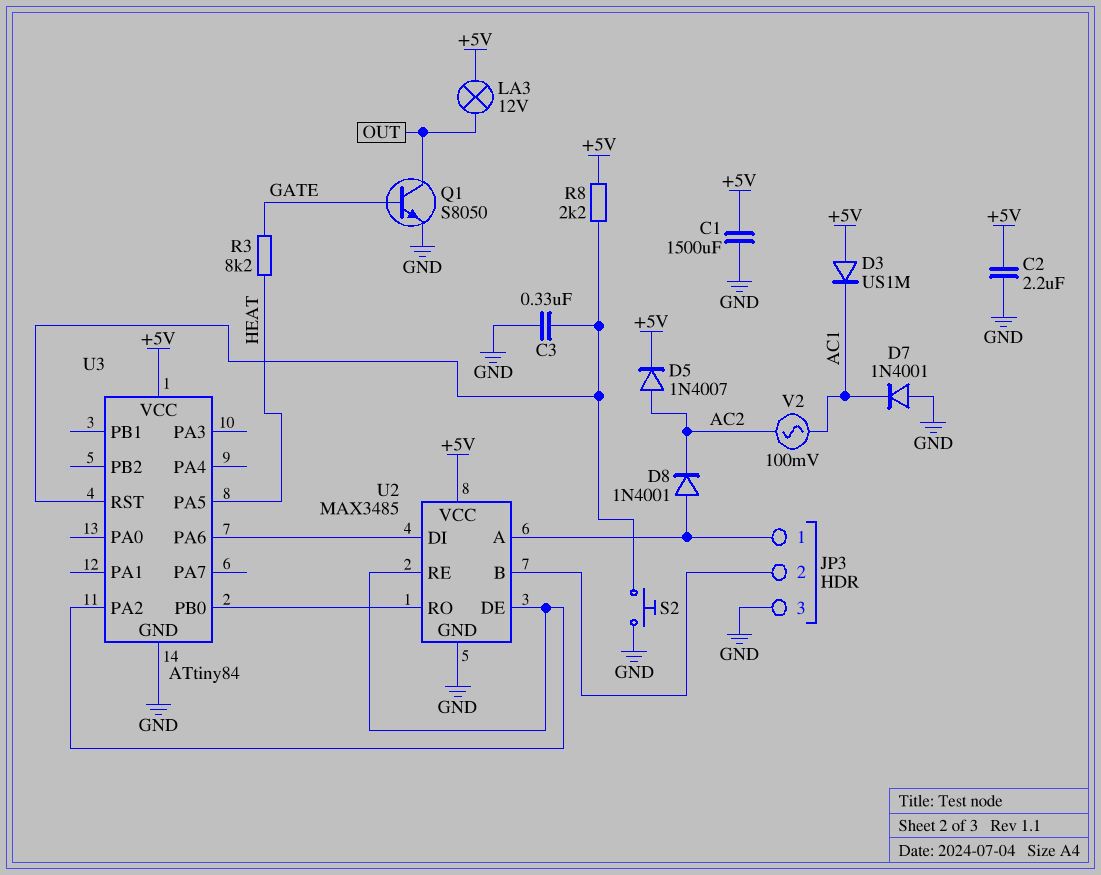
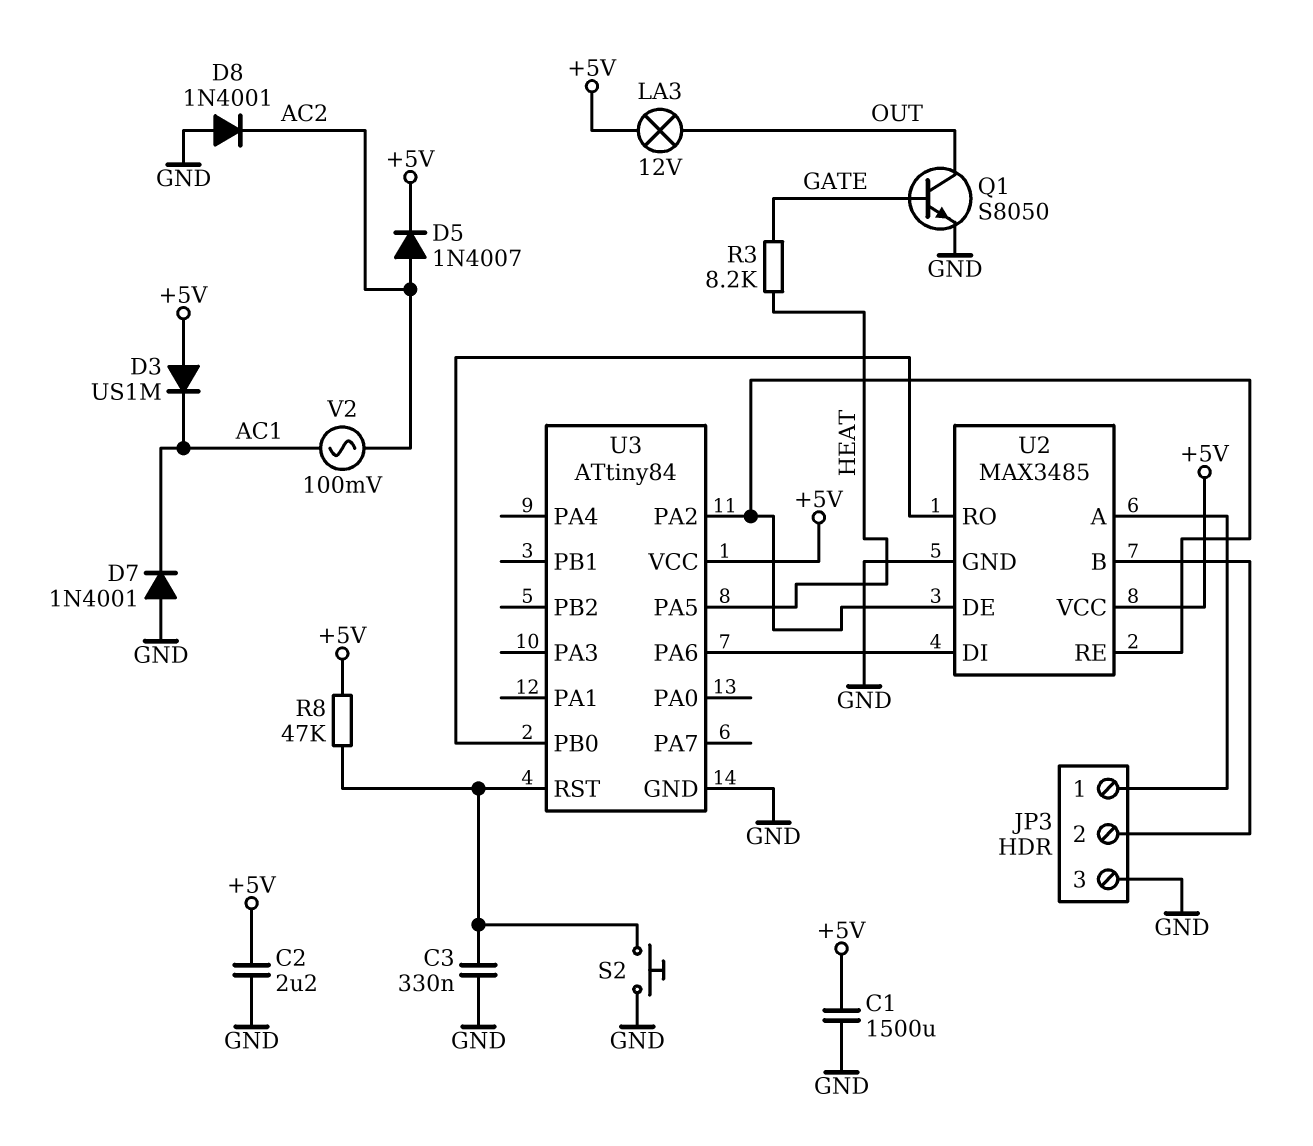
D8: diode 1N4001 (A JP3/1, K AC2) -> diode 1N4001 (A GND, K AC2)
R8: 2.2k (+5V, U3/RST) -> 47k (+5V, U3/RST)

